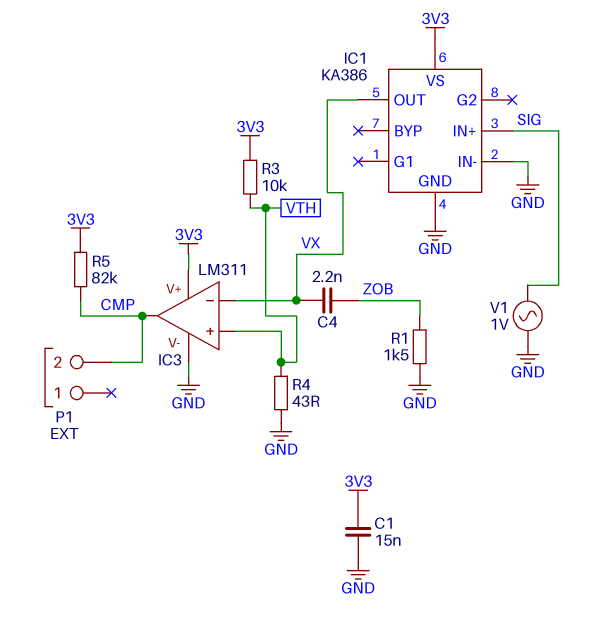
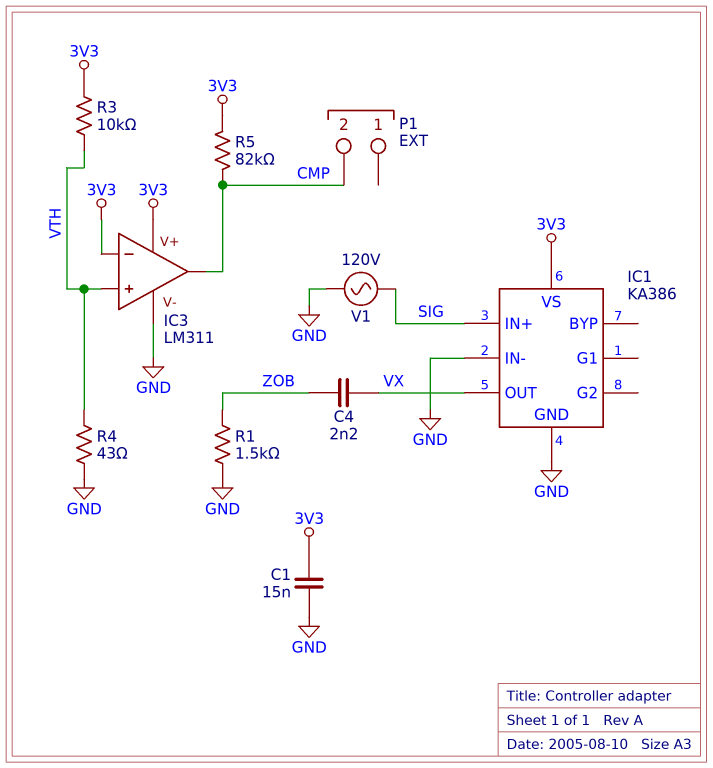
IC3 pin in-: VX -> 3V3
V1: AC 1V (GND, SIG) -> AC 120V (GND, SIG)

